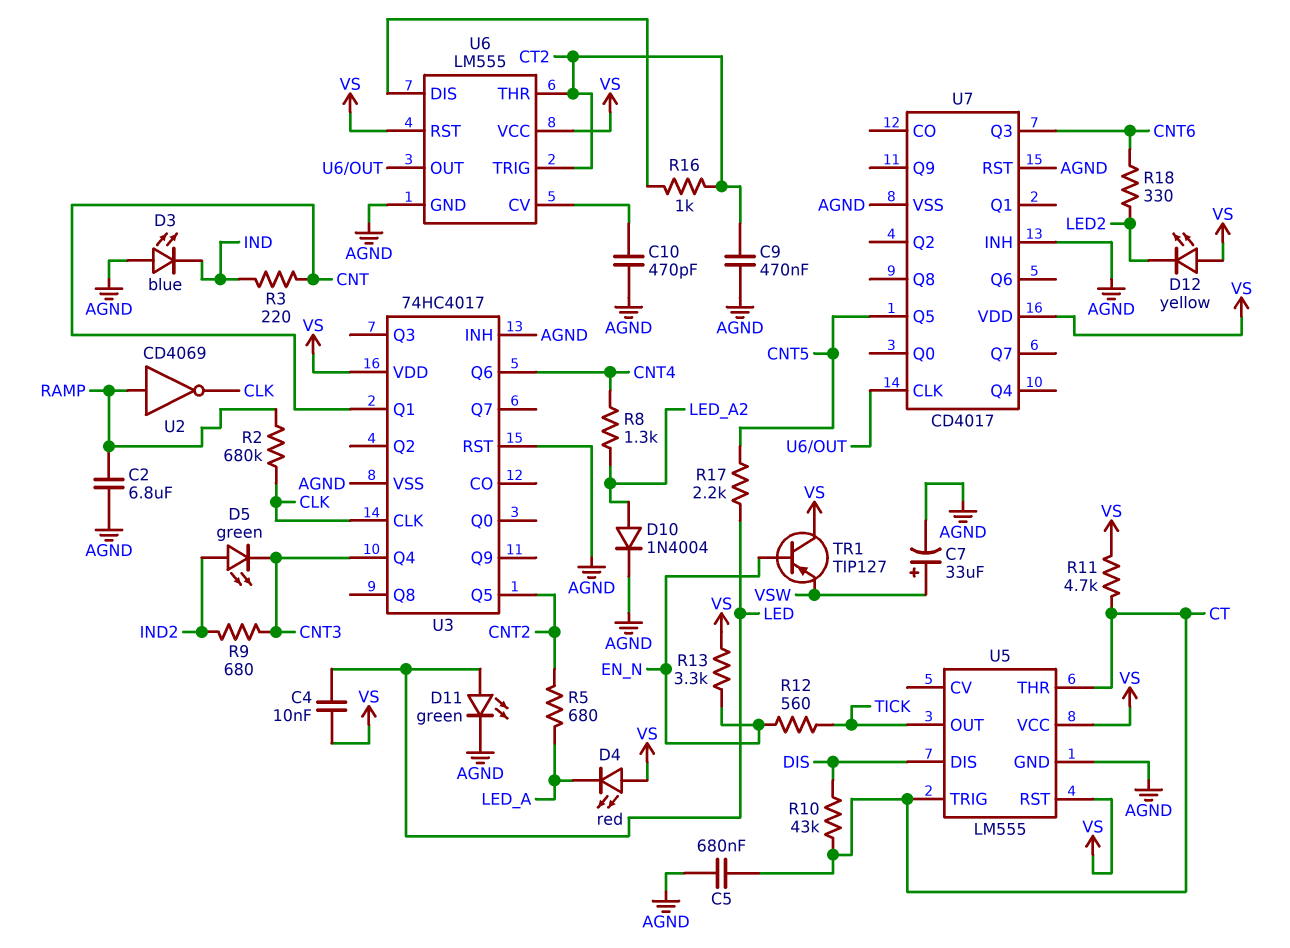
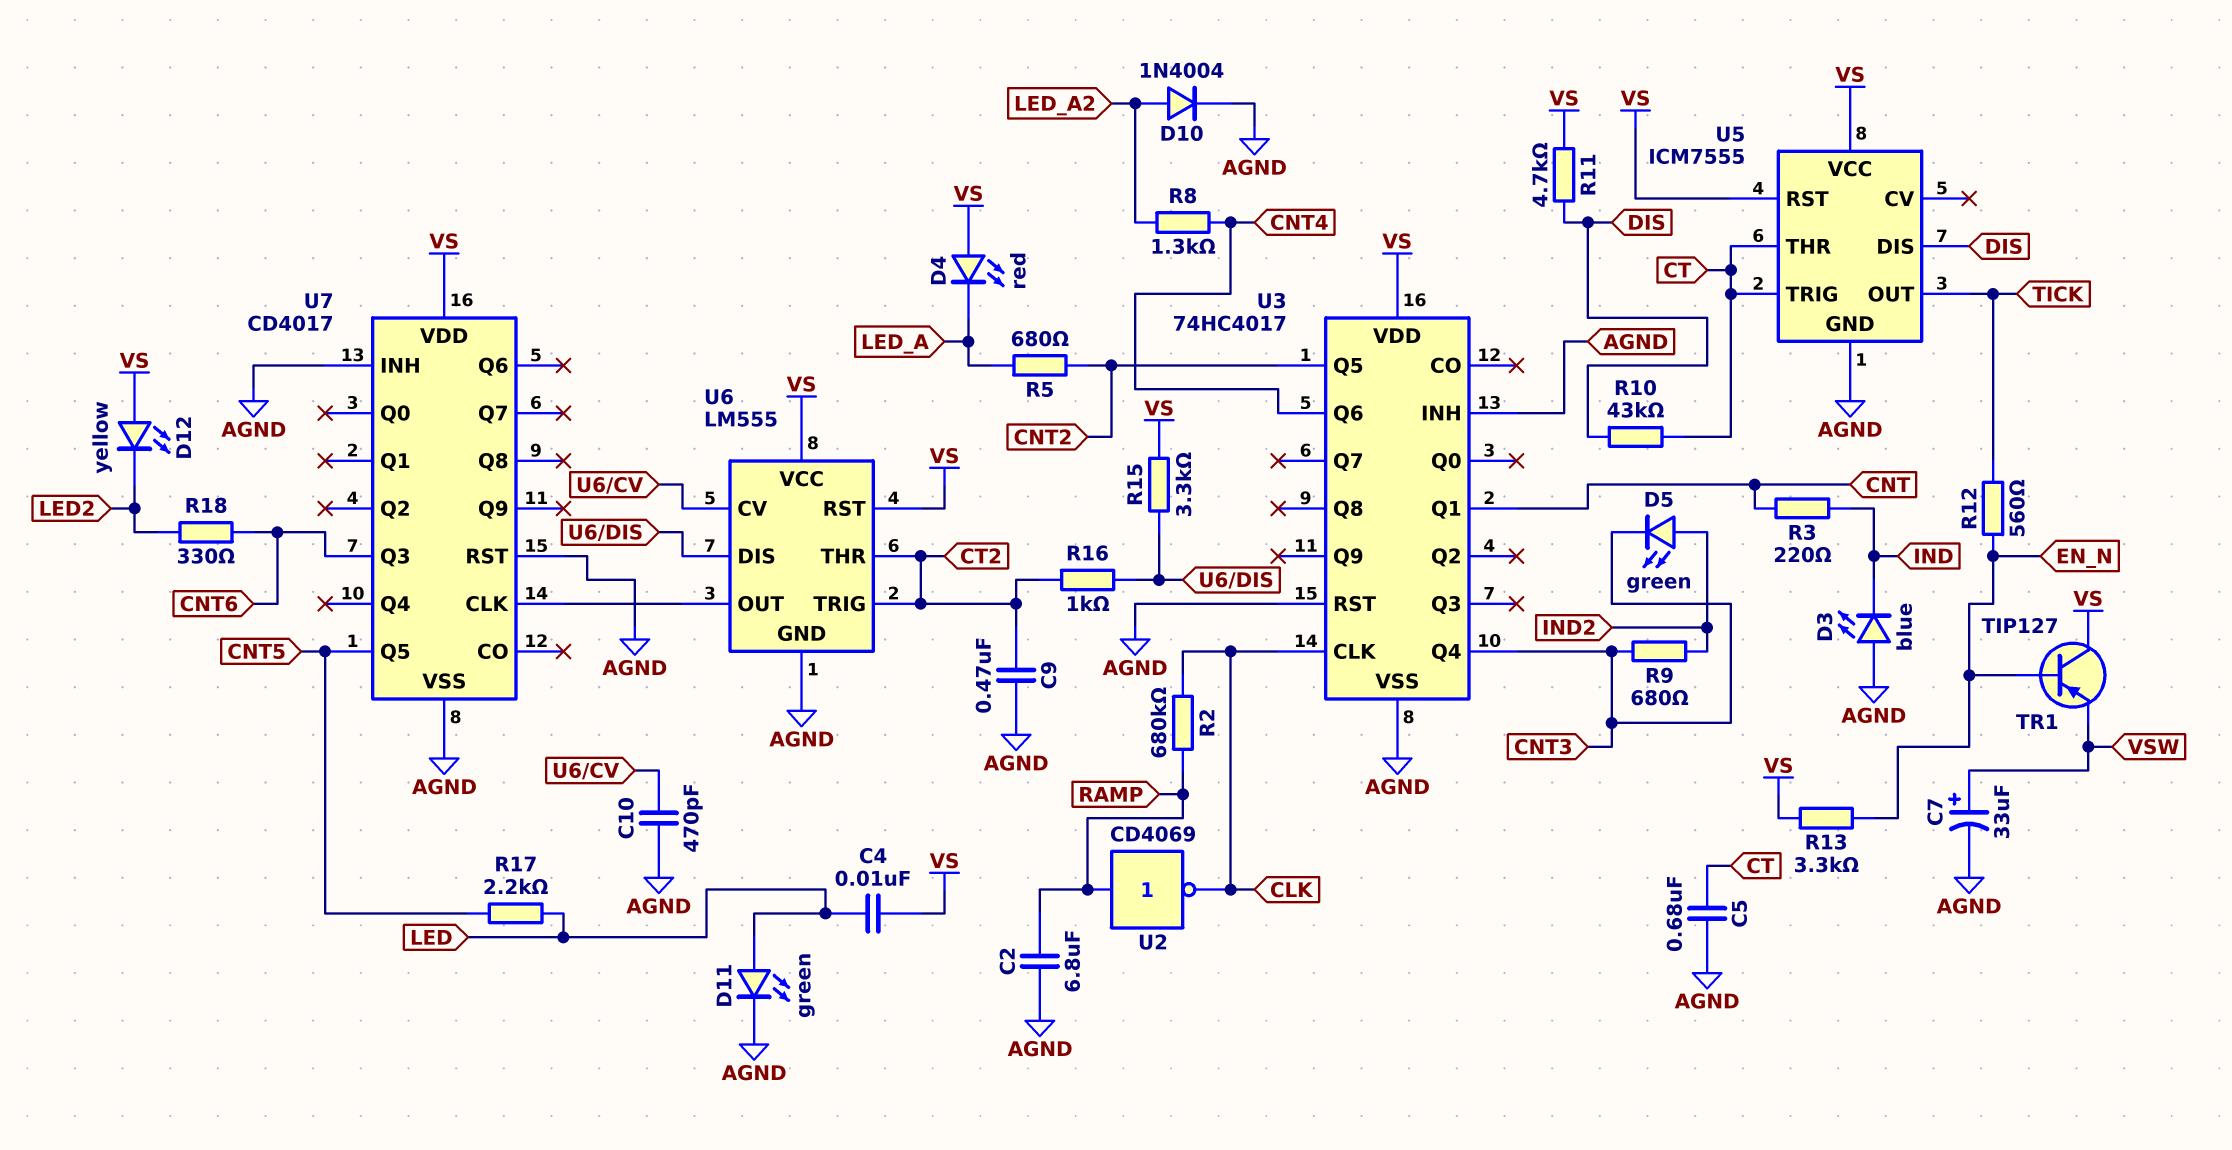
R11: 4.7k (CT, VS) -> 4.7k (DIS, VS)
R15: none -> 3.3k (U6/DIS, VS)
U5: LM555 -> ICM7555

